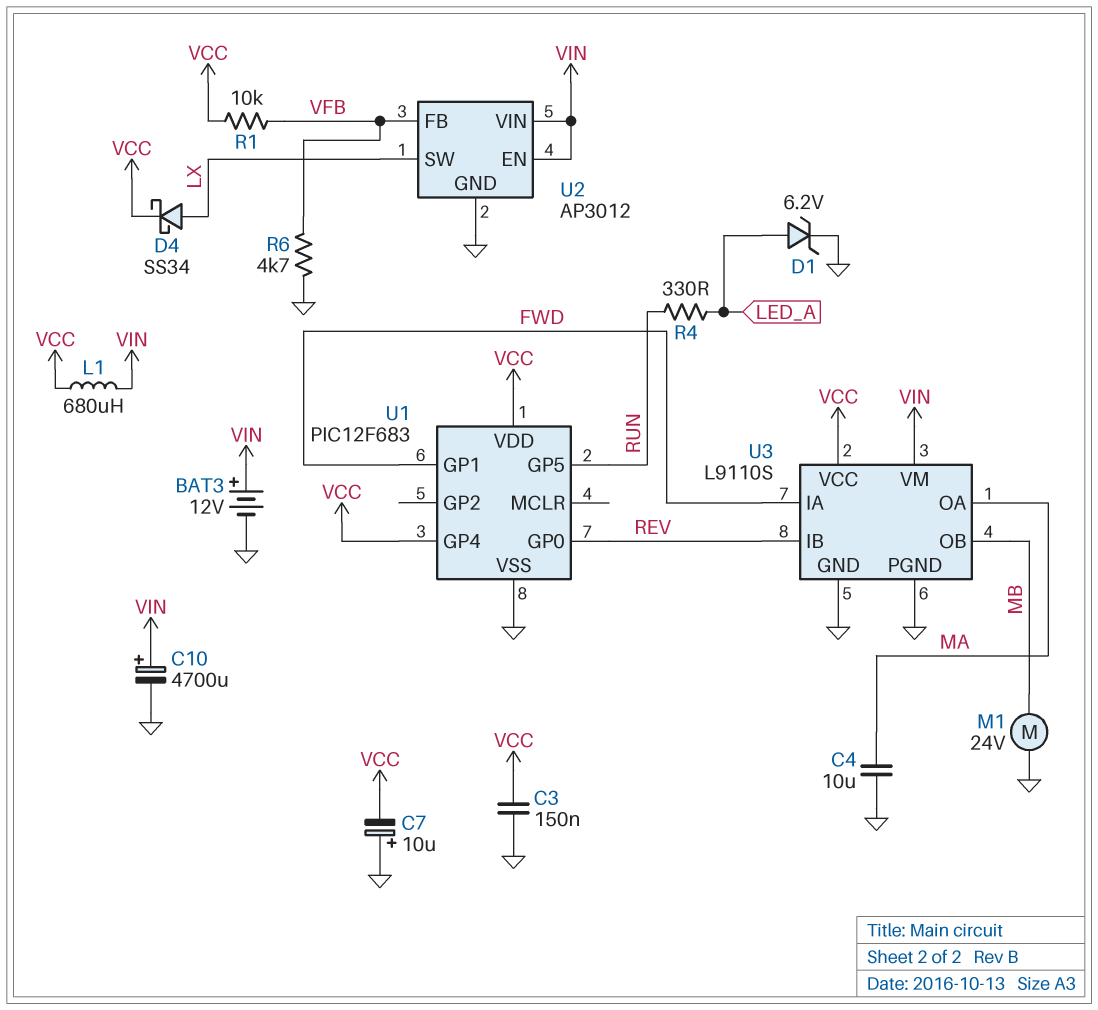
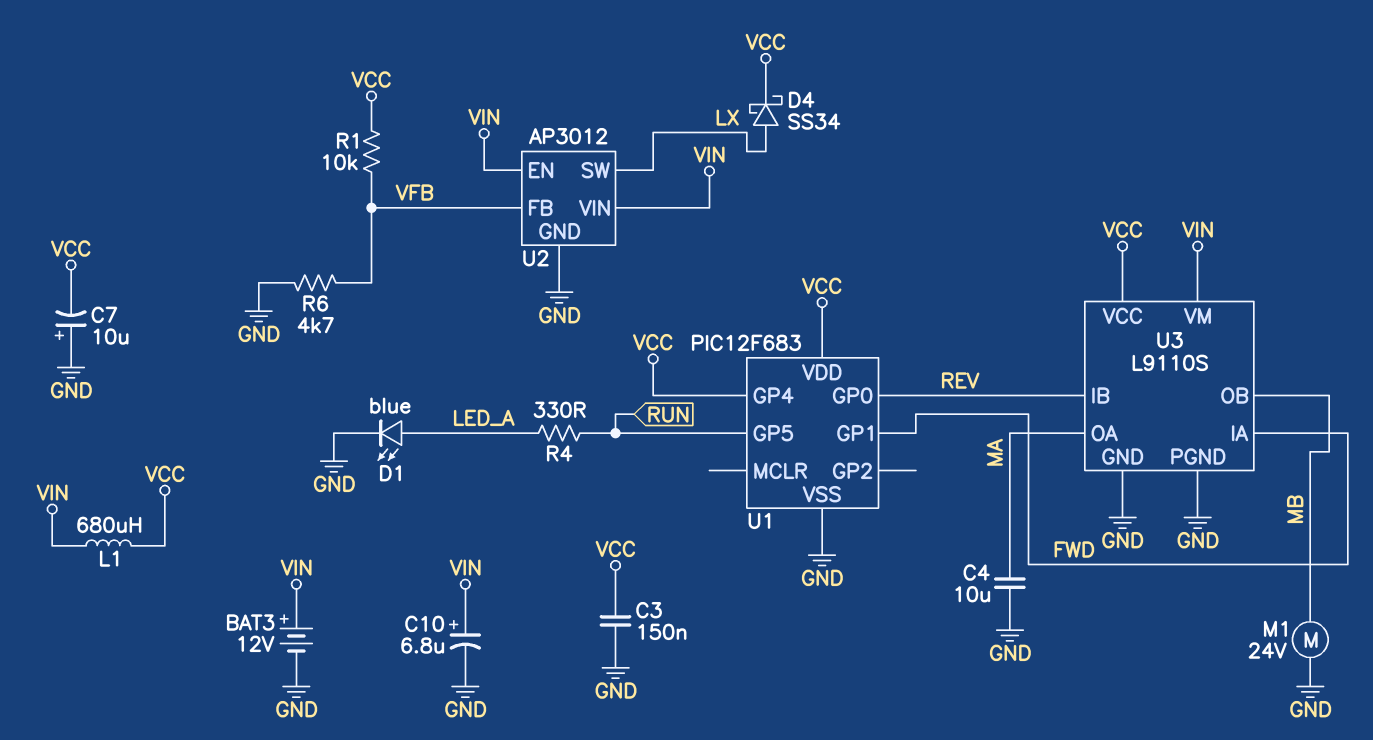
C10: 4700uF (plus VIN, minus GND) -> 6.8uF (plus VIN, minus GND)
D1: zener 6.2V (A LED_A, K GND) -> LED blue (A LED_A, K GND)

